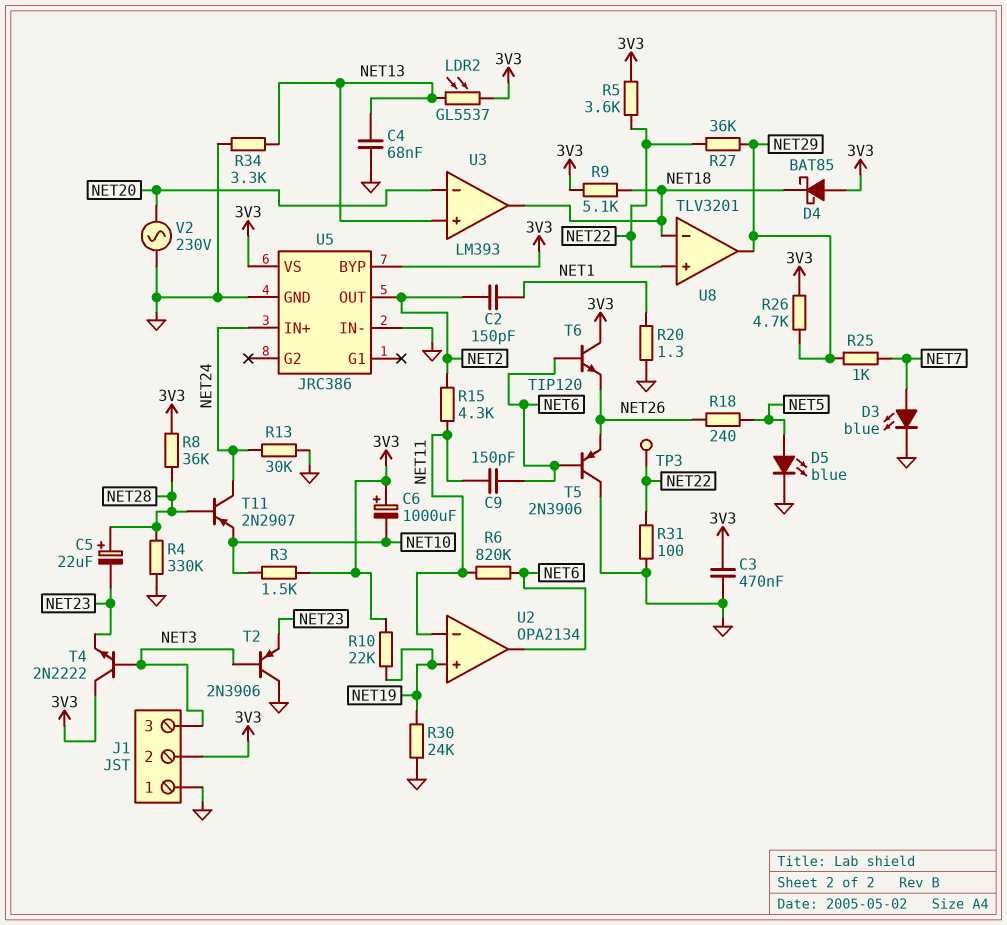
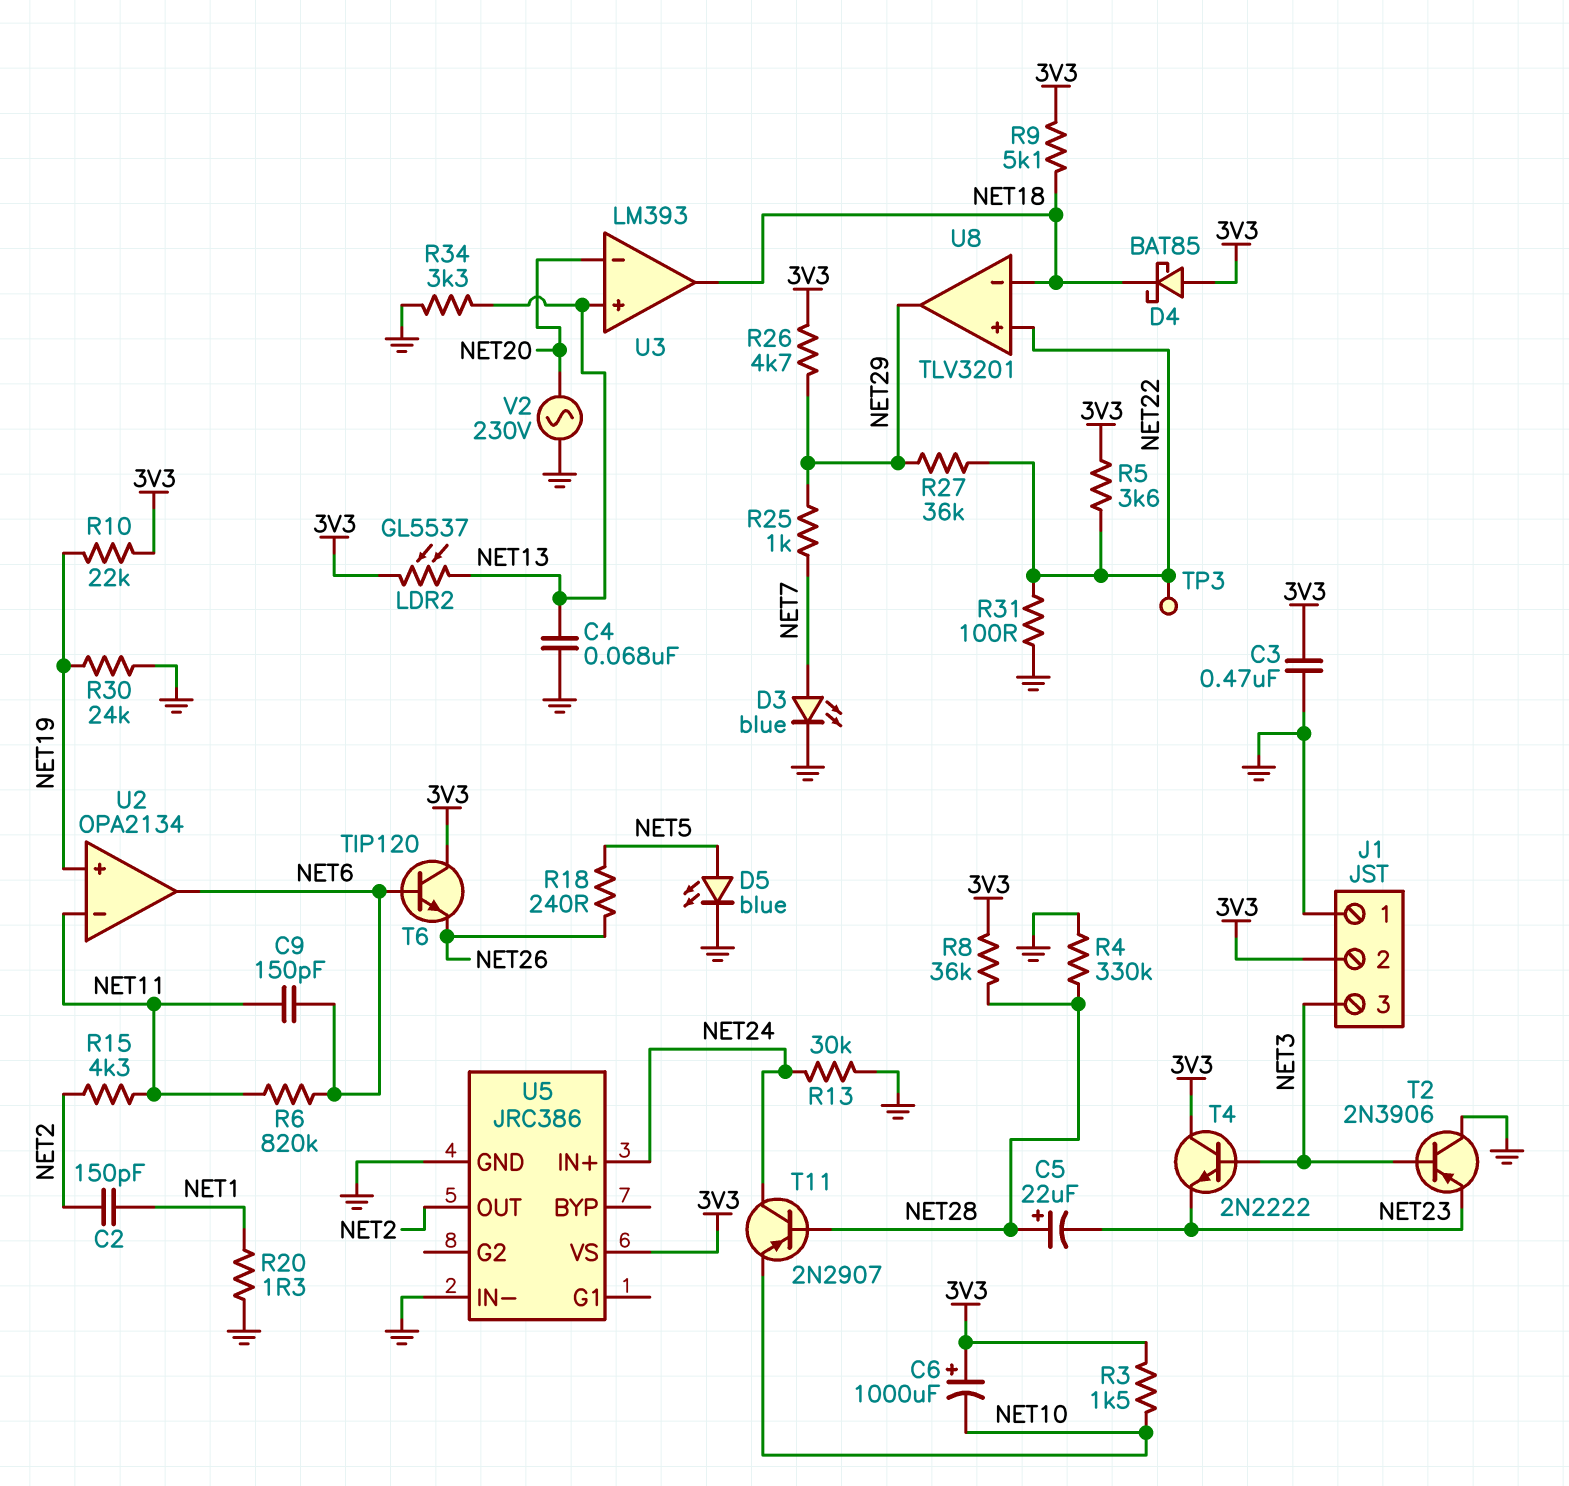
T5: PNP 2N3906 (B NET6, C GND, E NET26) -> none
U5 pin BYP: 3V3 -> none

